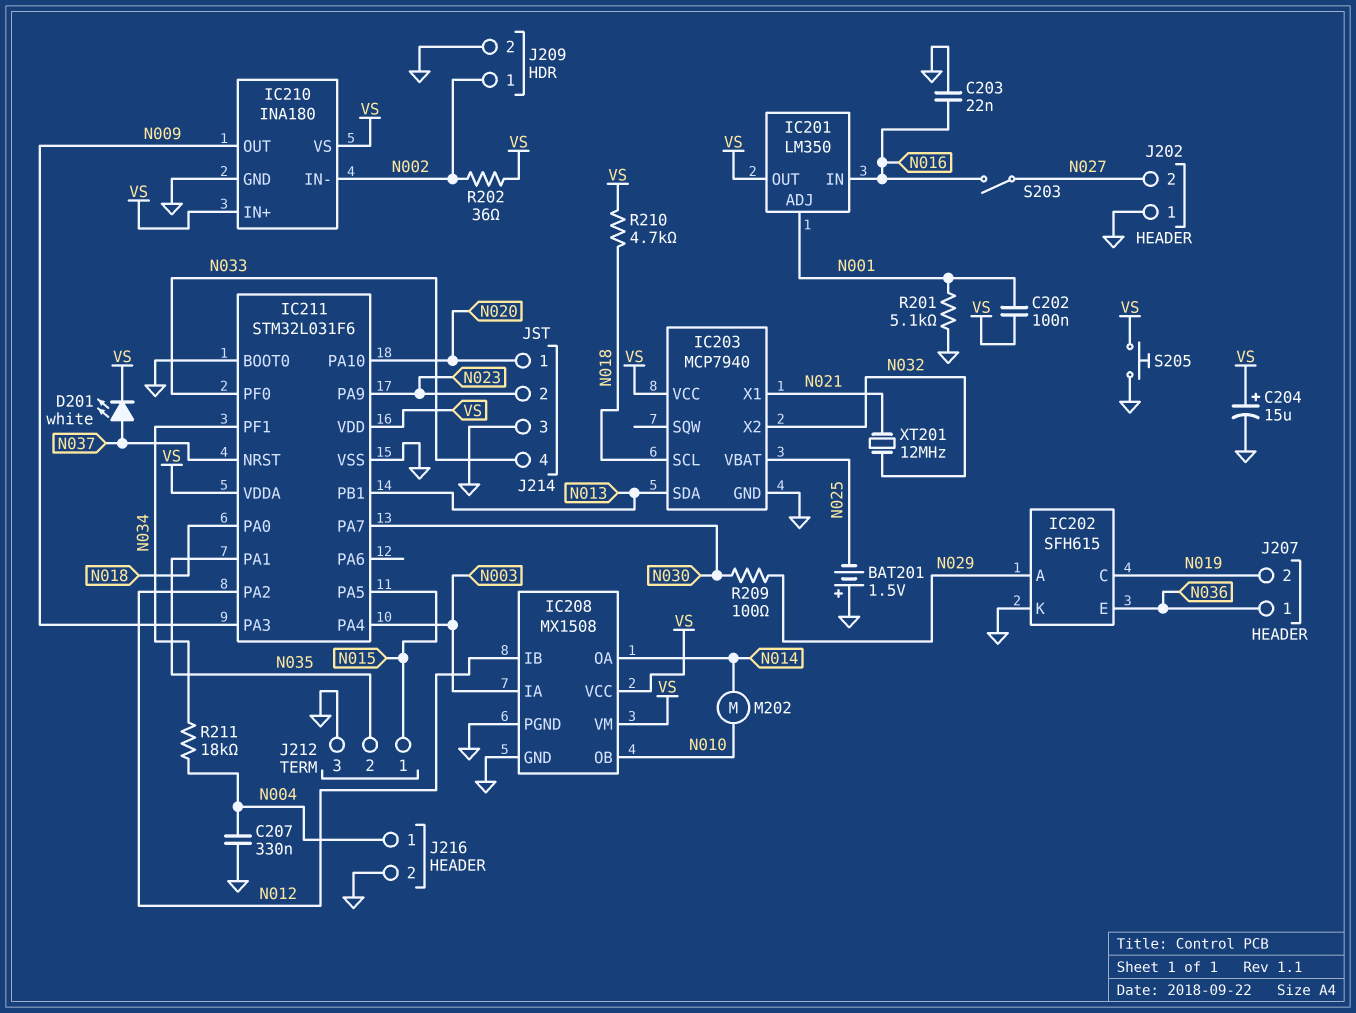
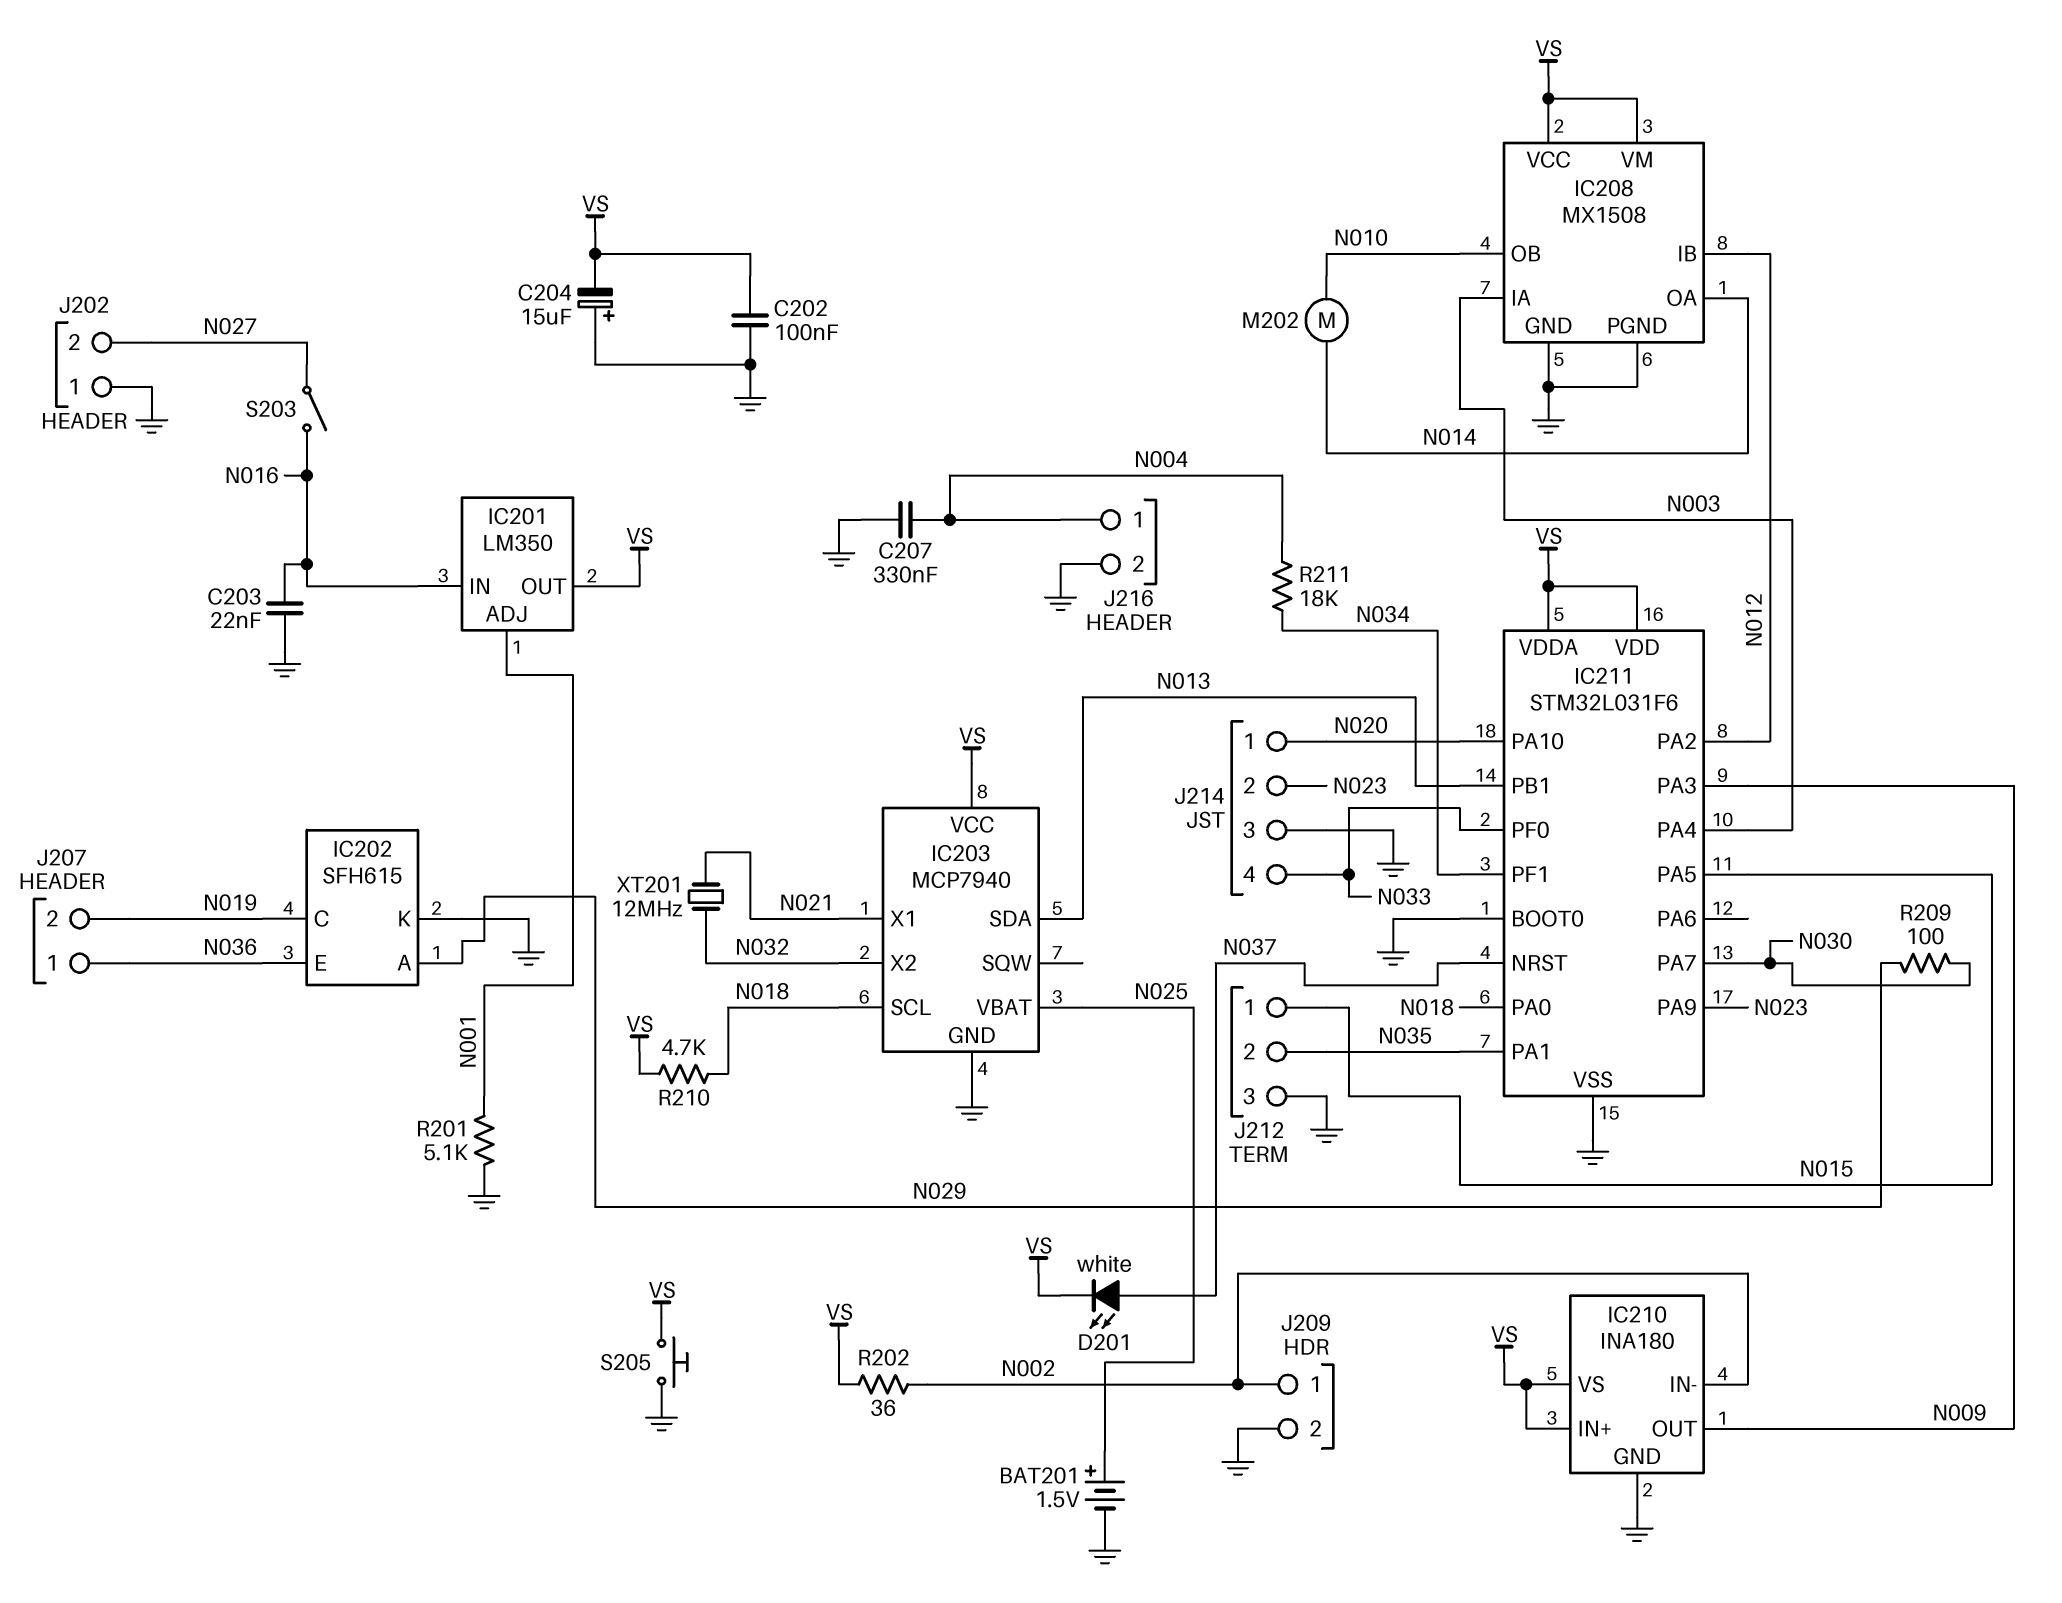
BAT201: 1.5V (plus GND, minus N025) -> 1.5V (plus N025, minus GND)
C202: 100nF (N001, VS) -> 100nF (GND, VS)
C204: 15uF (plus VS, minus GND) -> 15uF (plus GND, minus VS)

